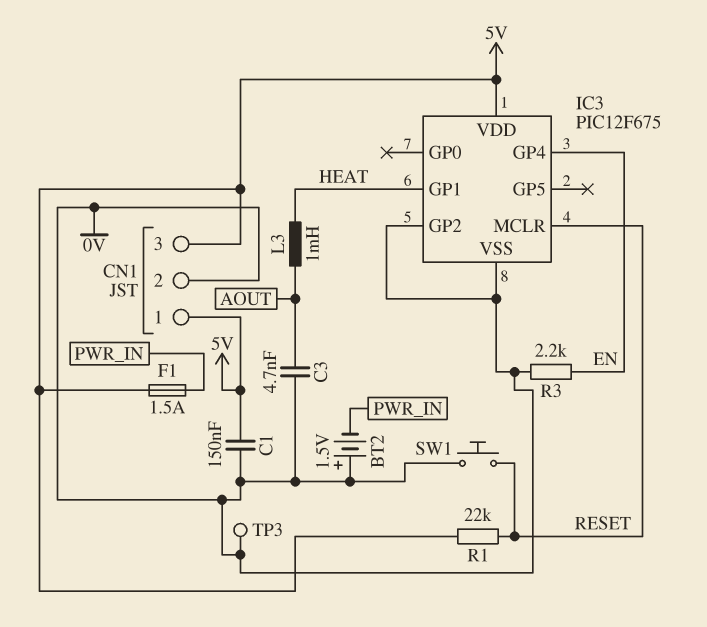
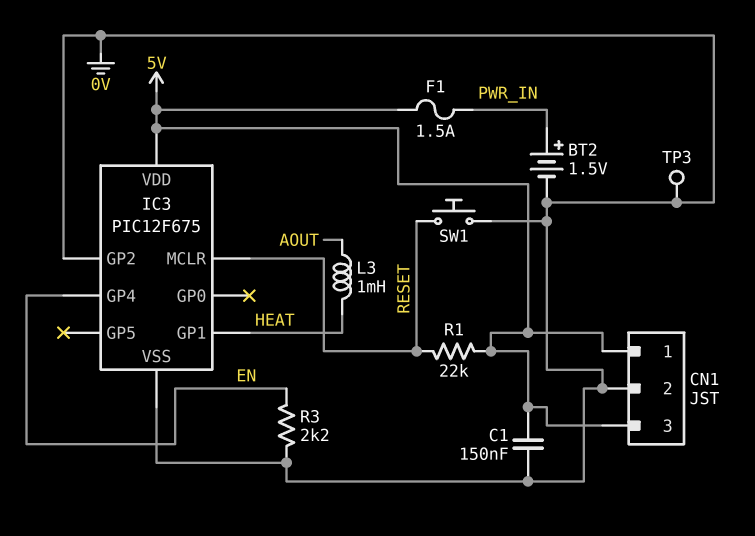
BT2: 1.5V (plus 0V, minus PWR_IN) -> 1.5V (plus PWR_IN, minus 0V)
C3: 4.7nF (0V, AOUT) -> none

